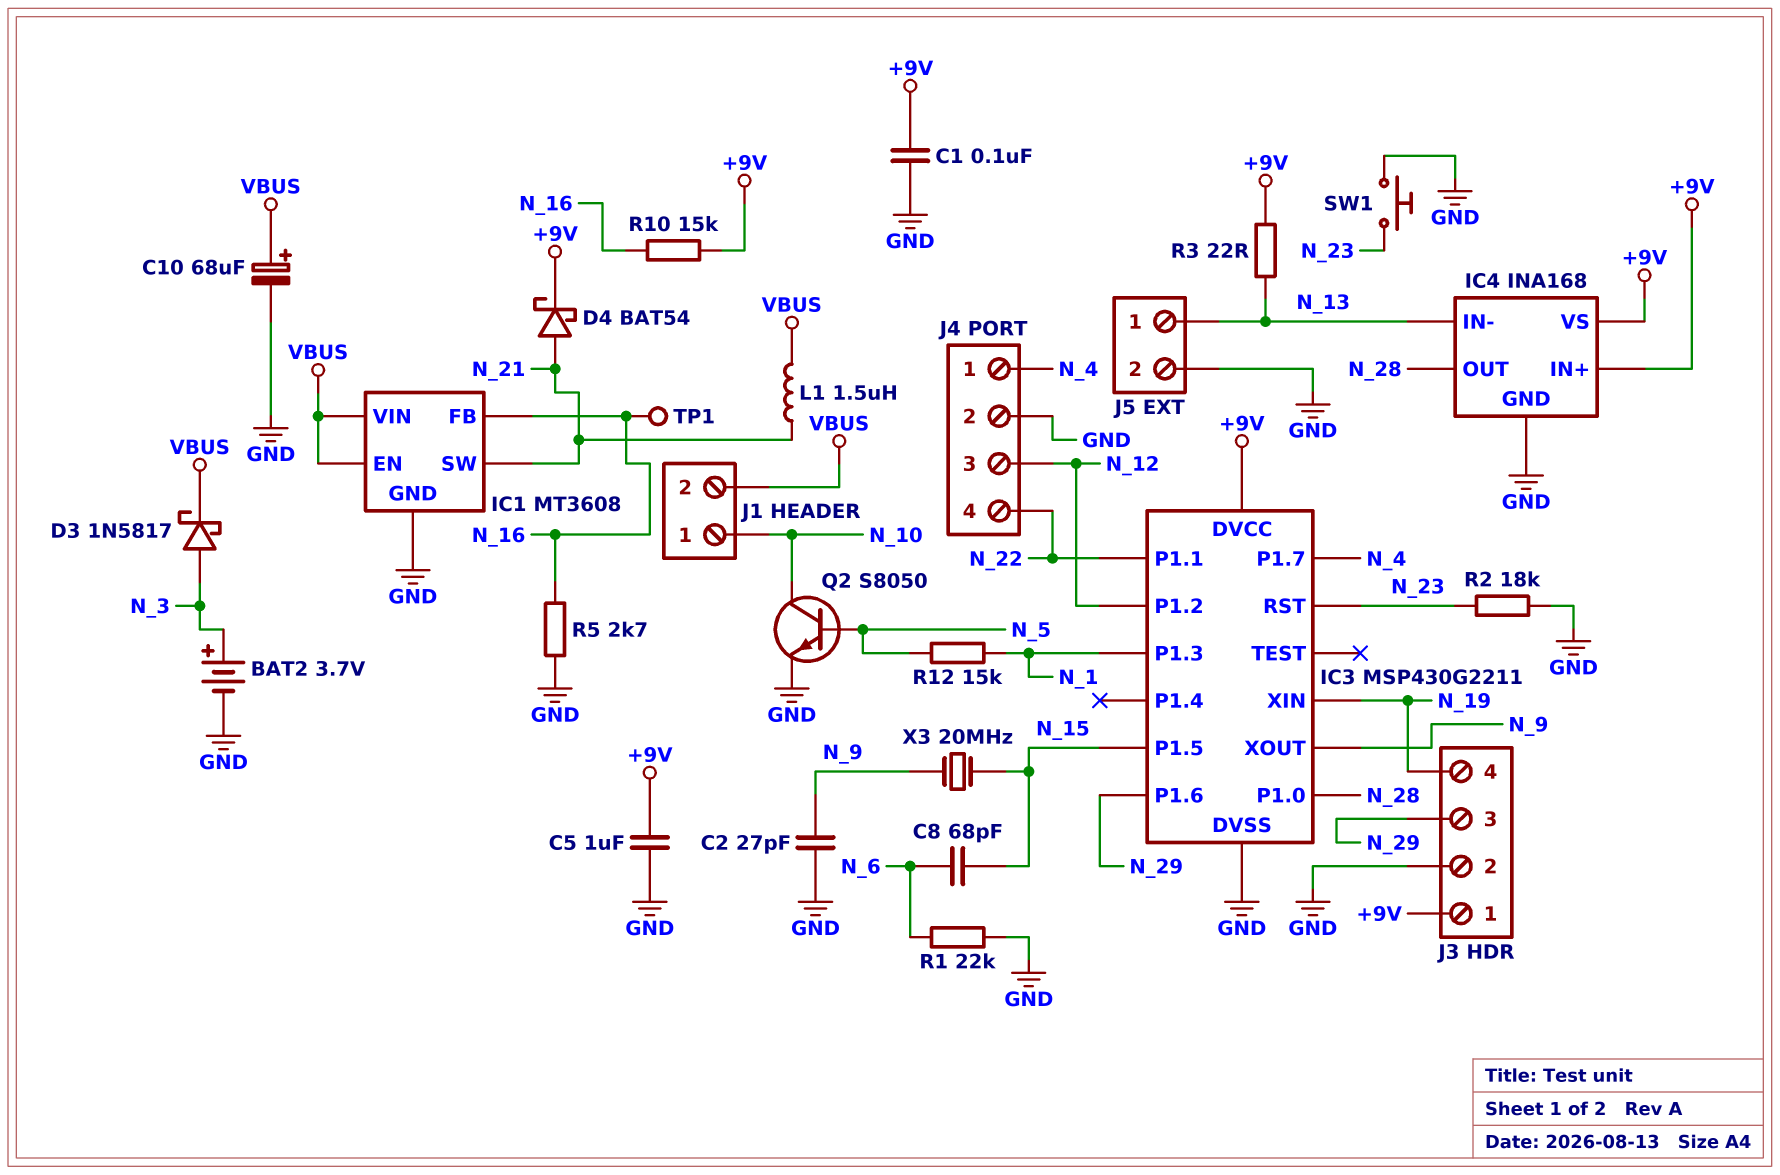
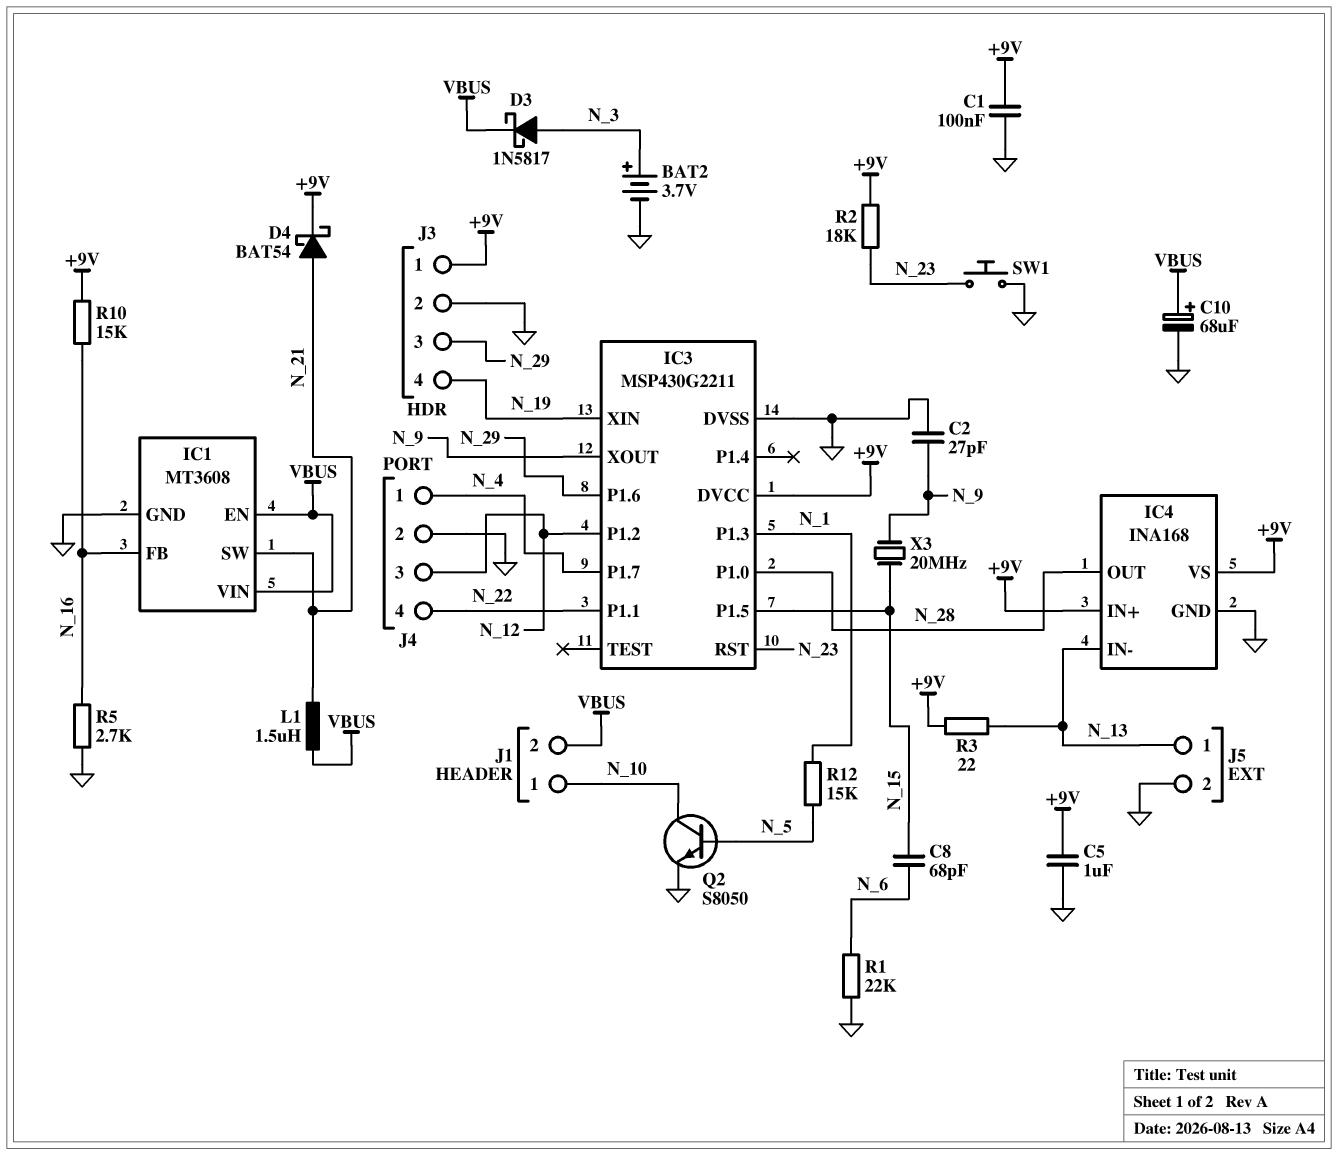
R2: 18k (GND, N_23) -> 18k (+9V, N_23)
TP1: test point (N_16) -> none

